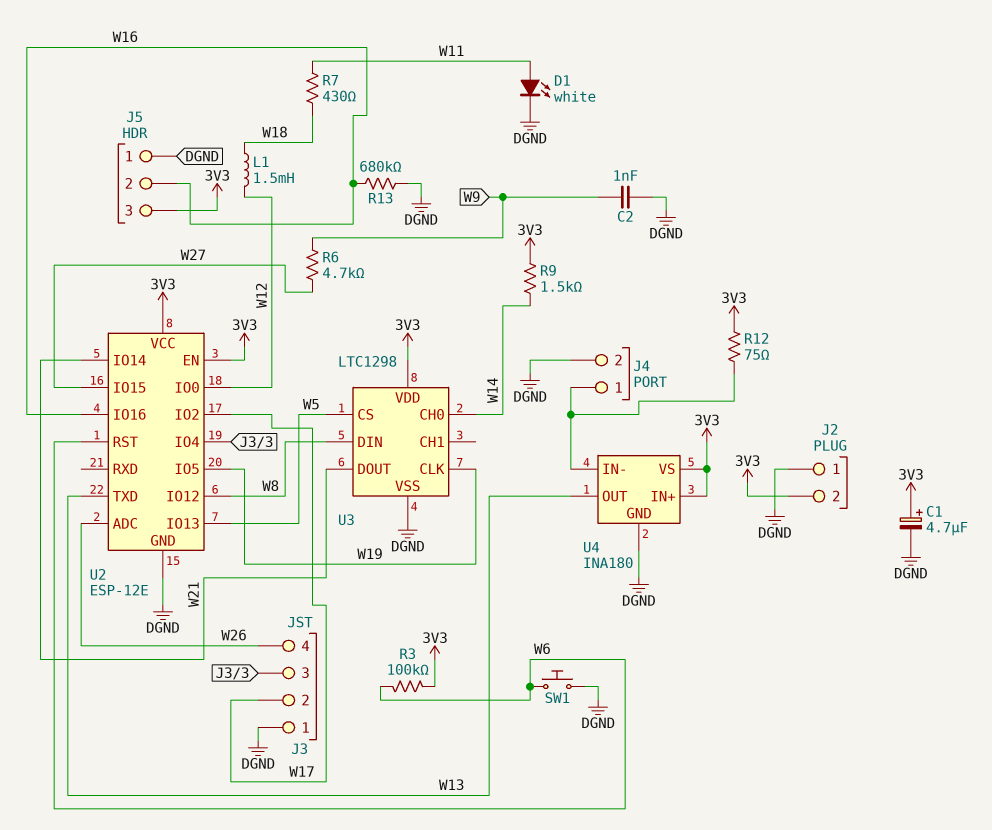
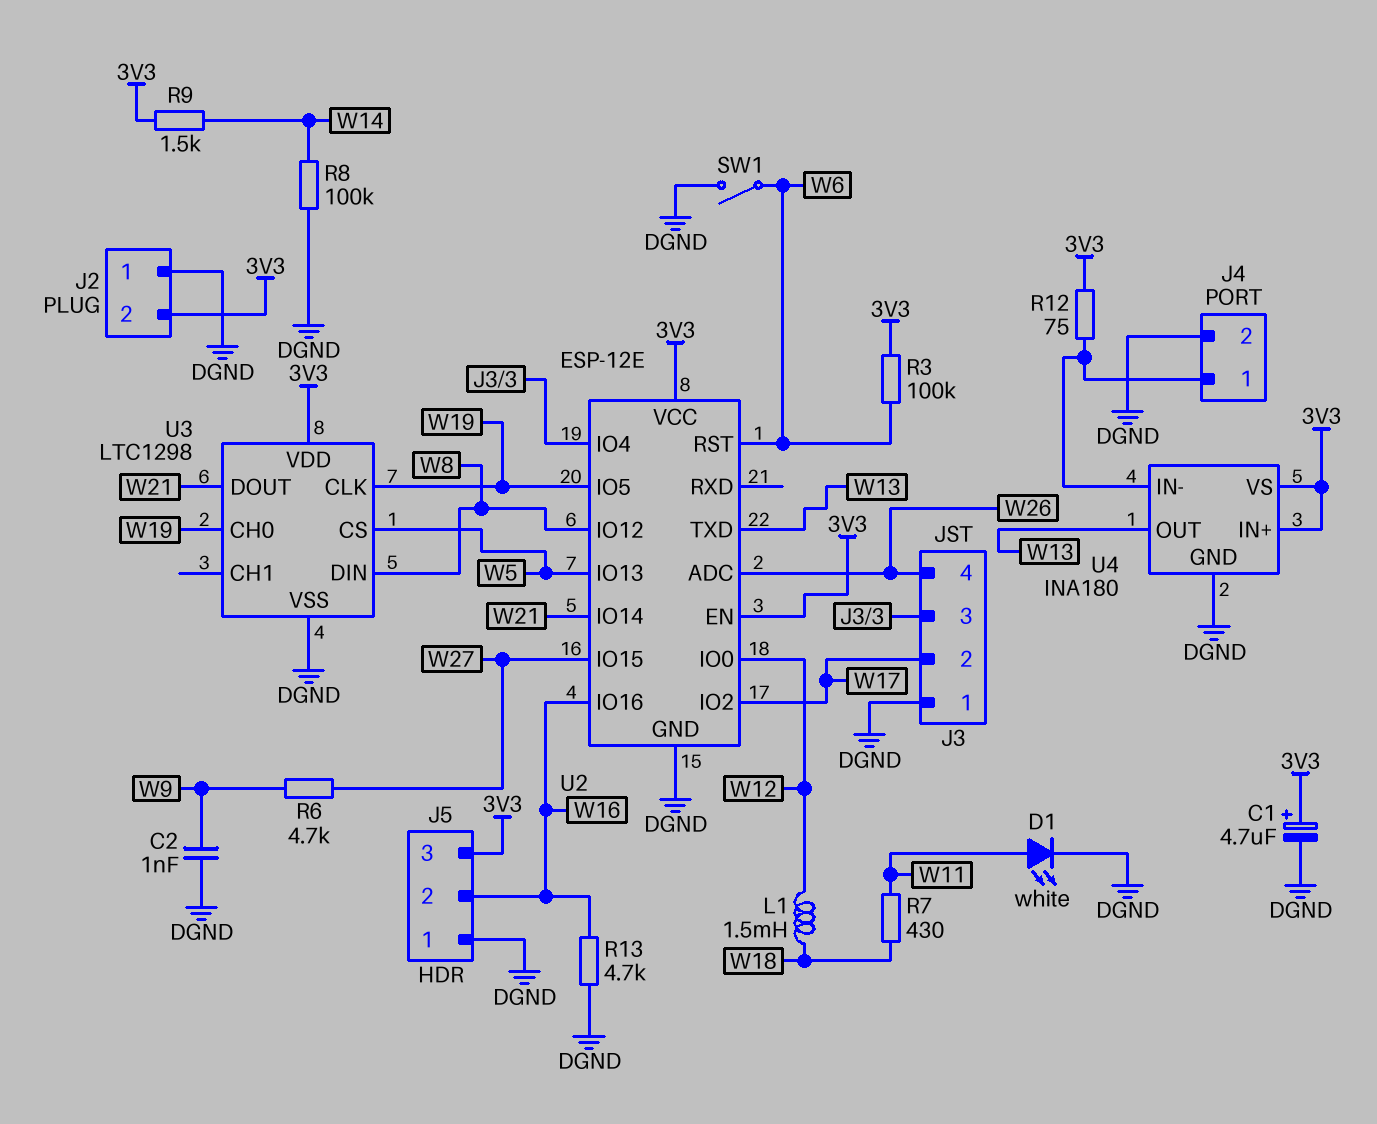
R8: none -> 100k (DGND, W14)
R13: 680k (DGND, W16) -> 4.7k (DGND, W16)
SW1: button (DGND, W6) -> switch (DGND, W6)
U3 pin CH0: W14 -> W19

